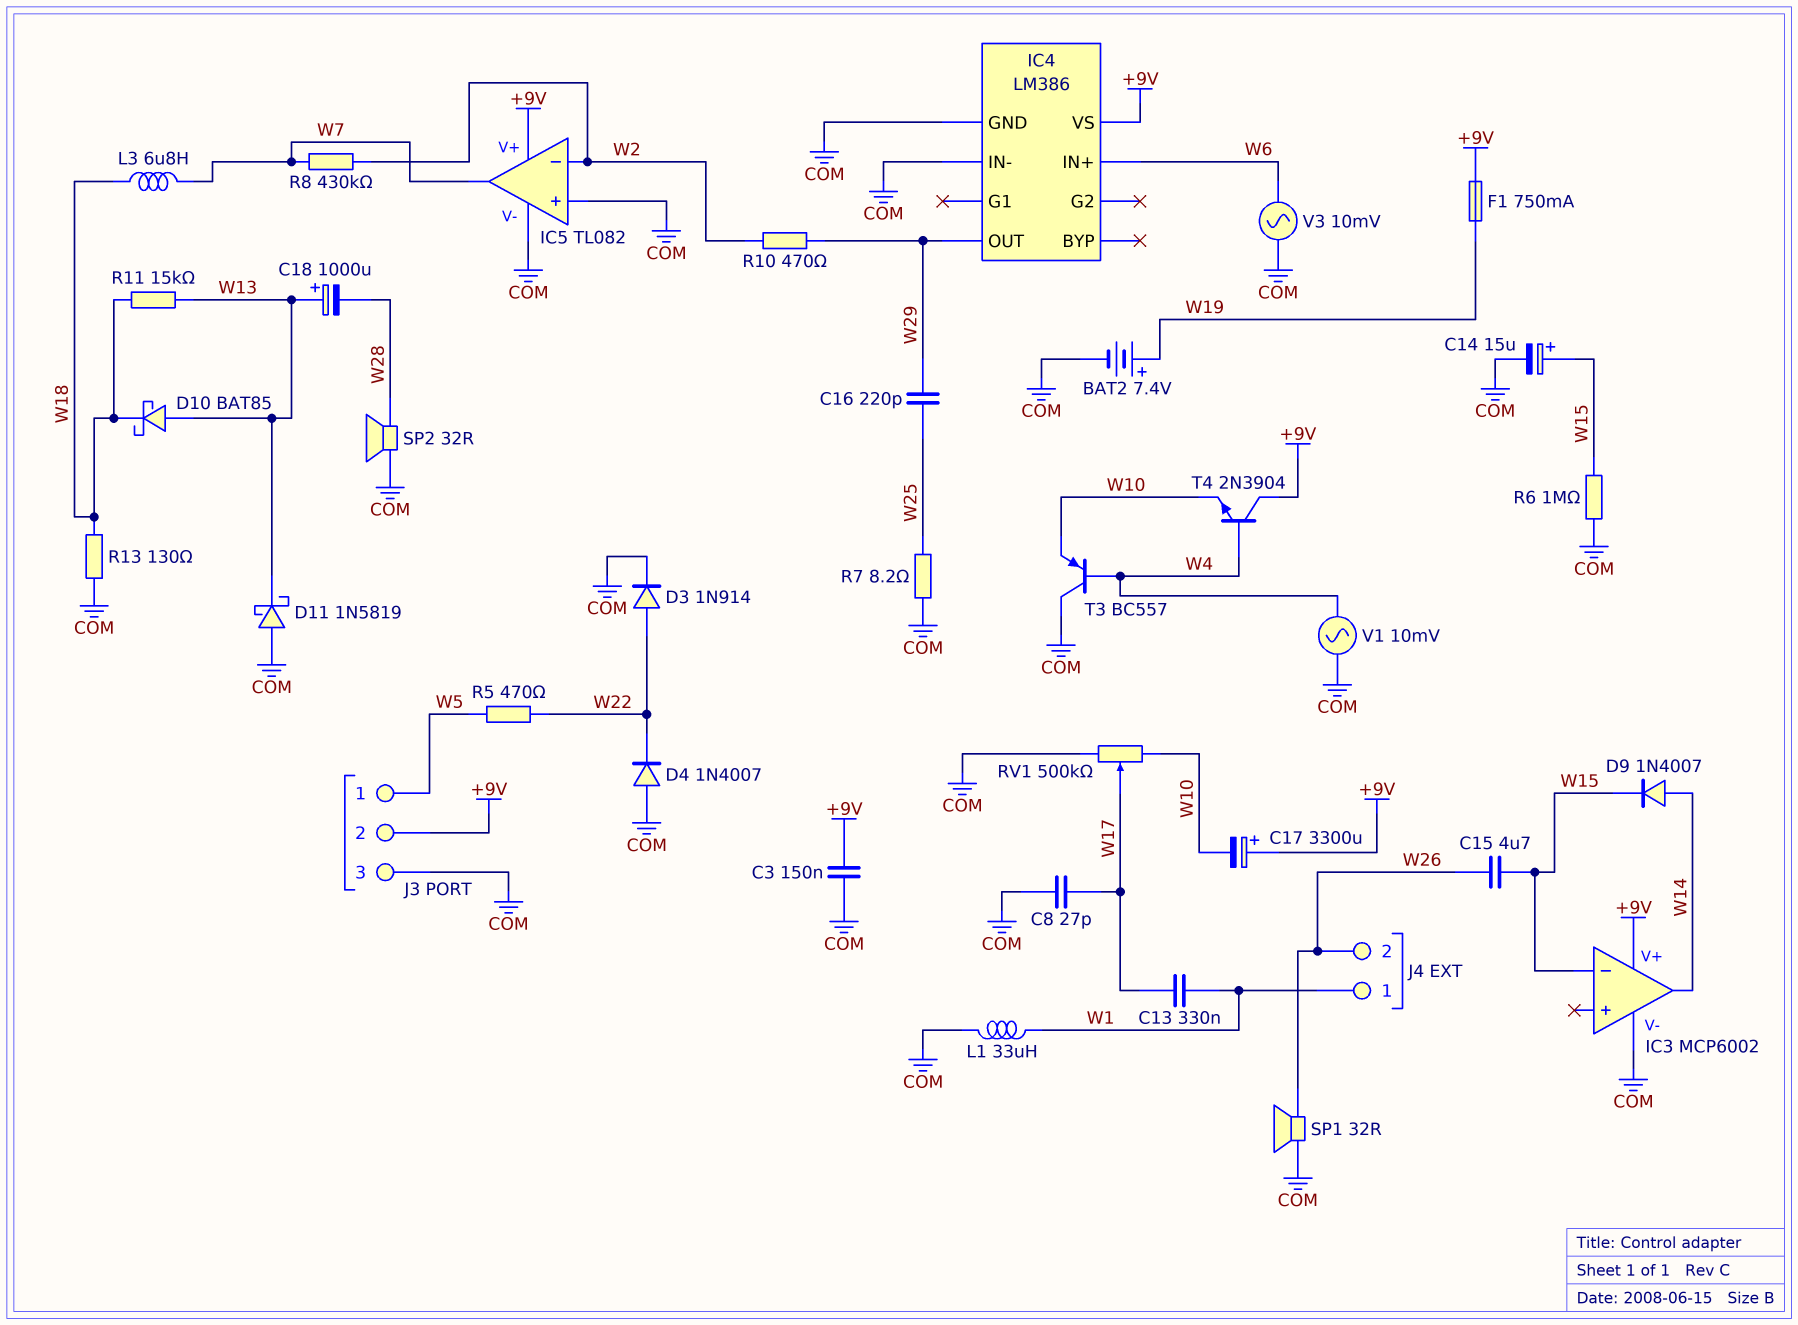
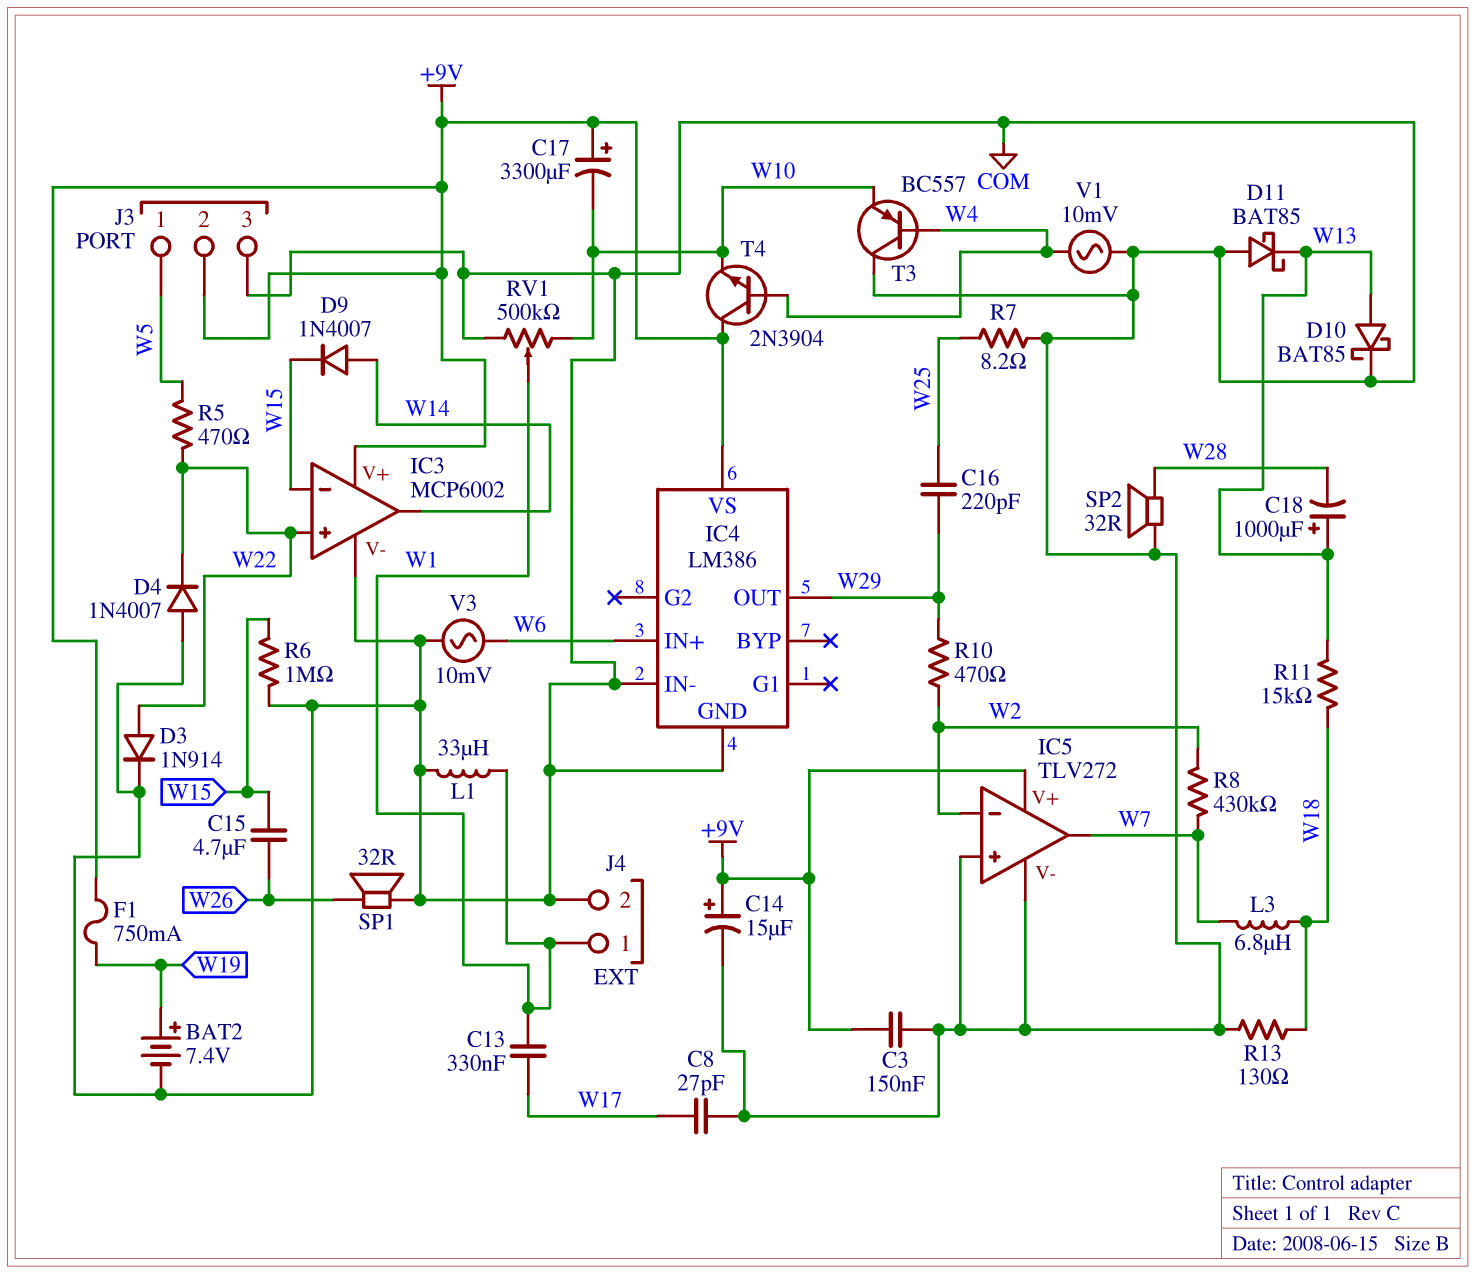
C14: 15uF (plus W15, minus COM) -> 15uF (plus +9V, minus COM)
D10: schottky BAT85 (A W13, K W18) -> schottky BAT85 (A W13, K COM)
D11: schottky 1N5819 (A COM, K W13) -> schottky BAT85 (A COM, K W13)
IC3 pin in+: none -> W22
IC5: TL082 -> TLV272
J4 pin 2: W26 -> COM
RV1: 500k (COM, W10, wiper W17) -> 500k (COM, W10, wiper W1)

